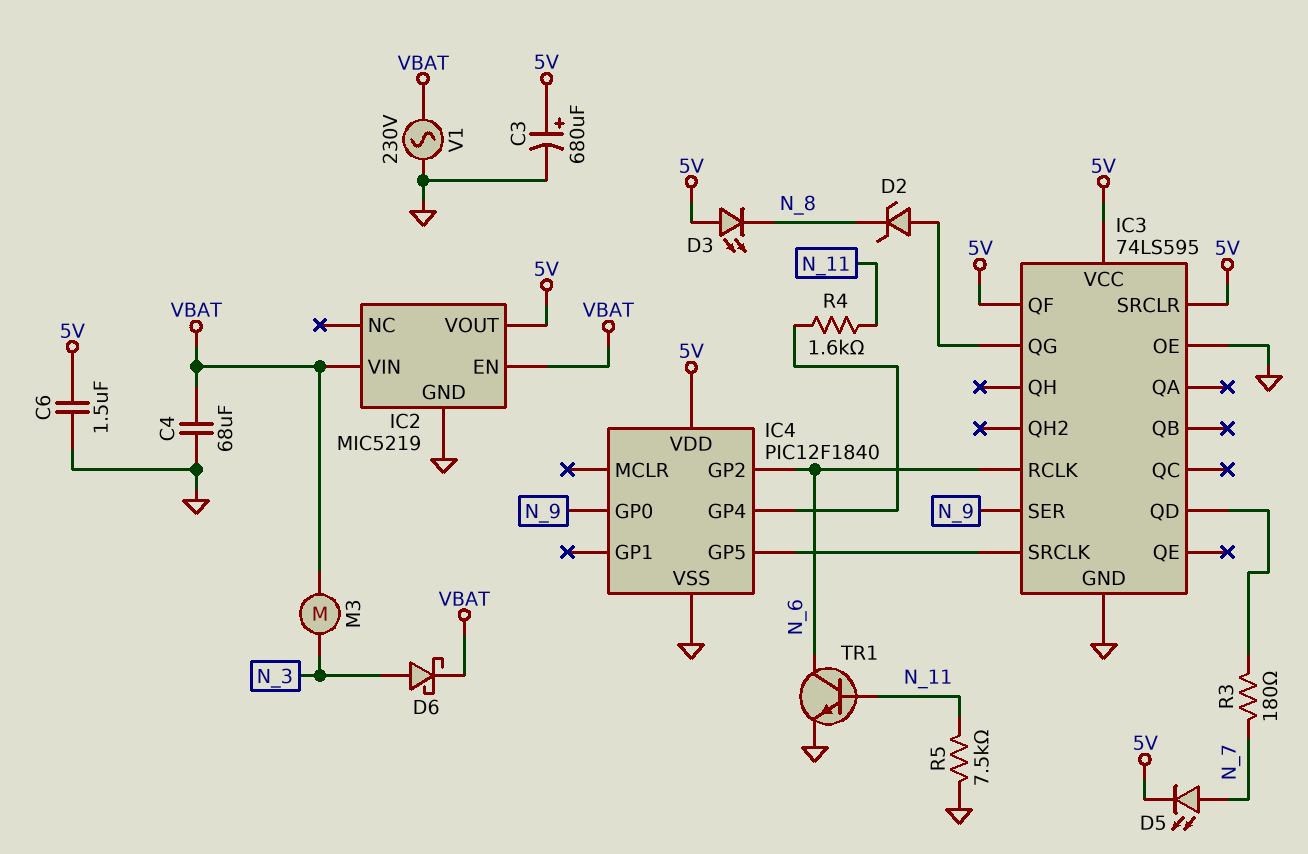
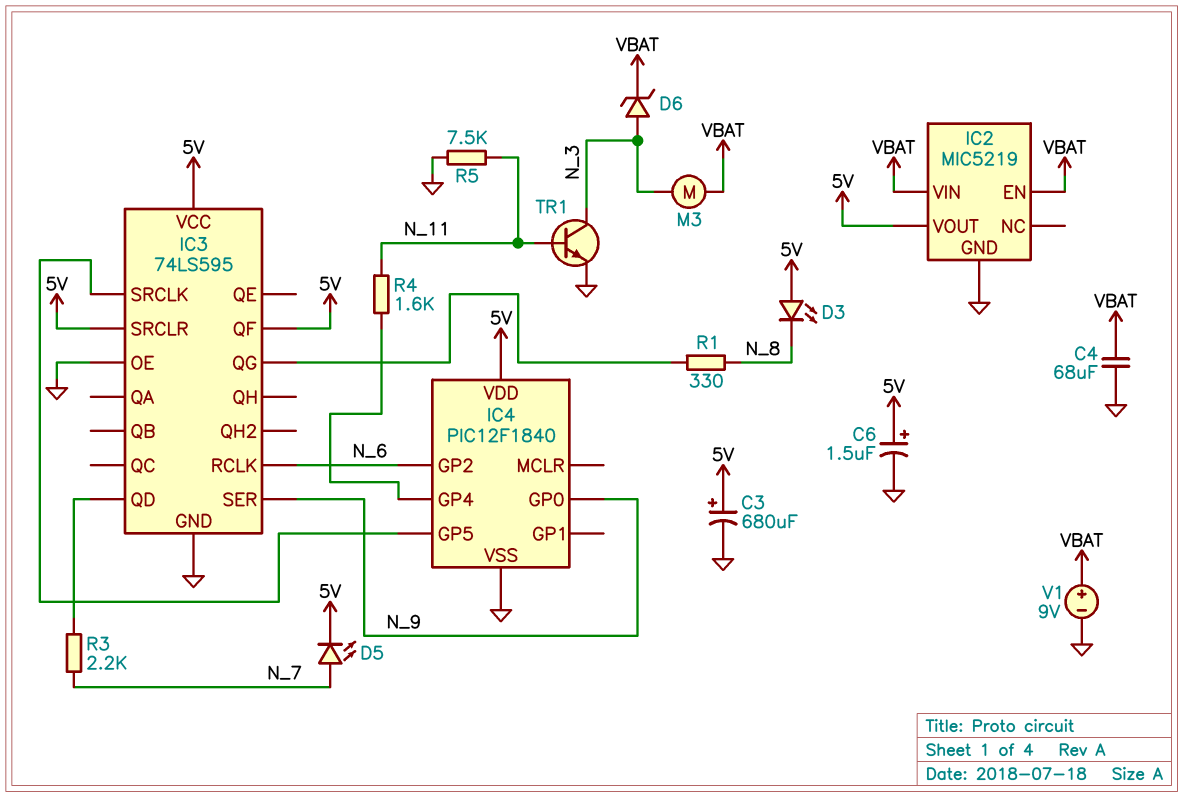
C6: 1.5uF (5V, GND) -> 1.5uF (plus 5V, minus GND)
D2: zener (A IC3/QG, K N_8) -> none
D6: schottky (A N_3, K VBAT) -> zener (A N_3, K VBAT)
R1: none -> 330 (IC3/QG, N_8)
R3: 180 (IC3/QD, N_7) -> 2.2k (IC3/QD, N_7)
TR1: NPN (B N_11, C N_6, E GND) -> NPN (B N_11, C N_3, E GND)
V1: AC 230V (GND, VBAT) -> 9V (plus VBAT, minus GND)

